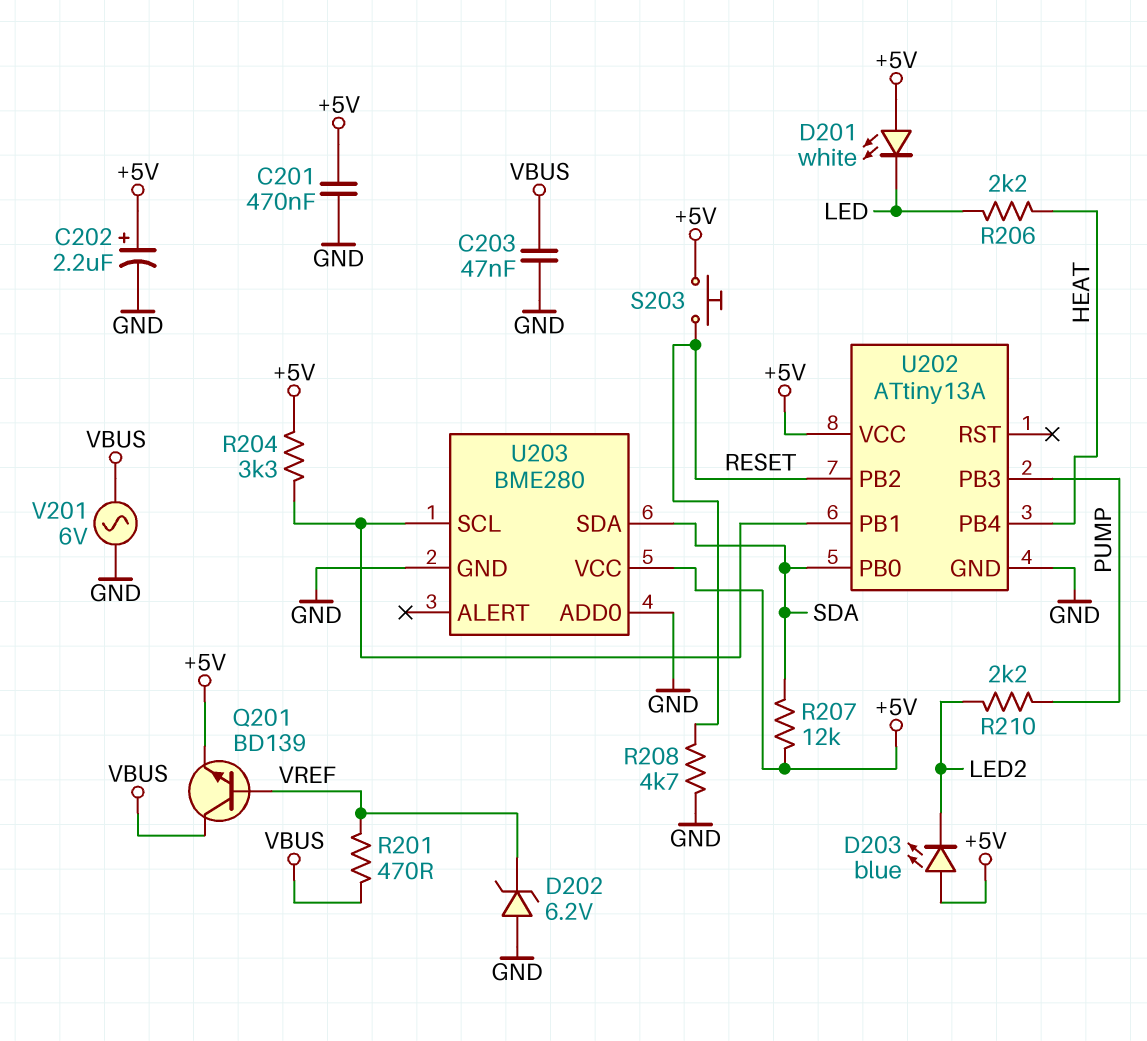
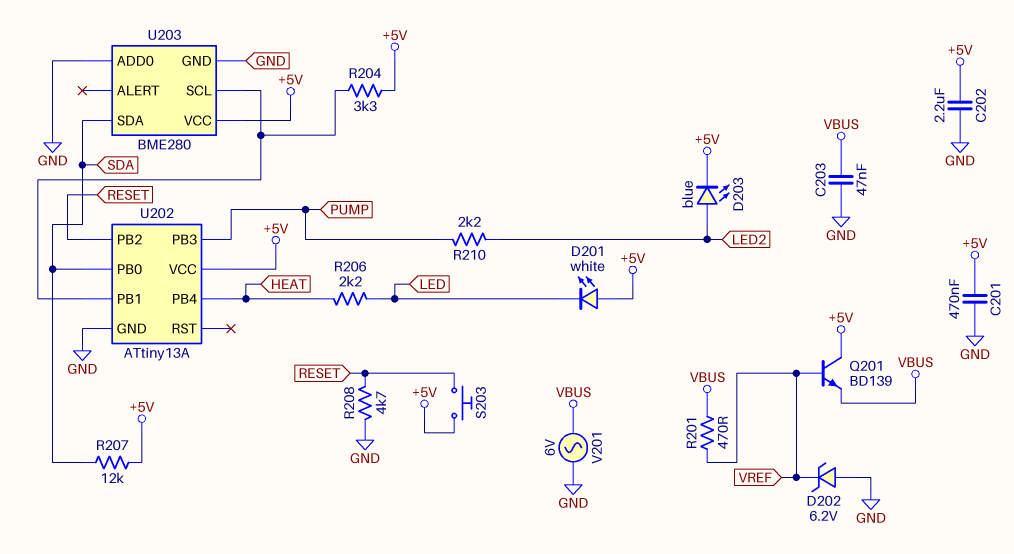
C202: 2.2uF (plus +5V, minus GND) -> 2.2uF (+5V, GND)
D203: LED blue (A +5V, K LED2) -> LED blue (A LED2, K +5V)
Q201: NPN BD139 (B VREF, C VBUS, E +5V) -> NPN BD139 (B VREF, C +5V, E VBUS)

